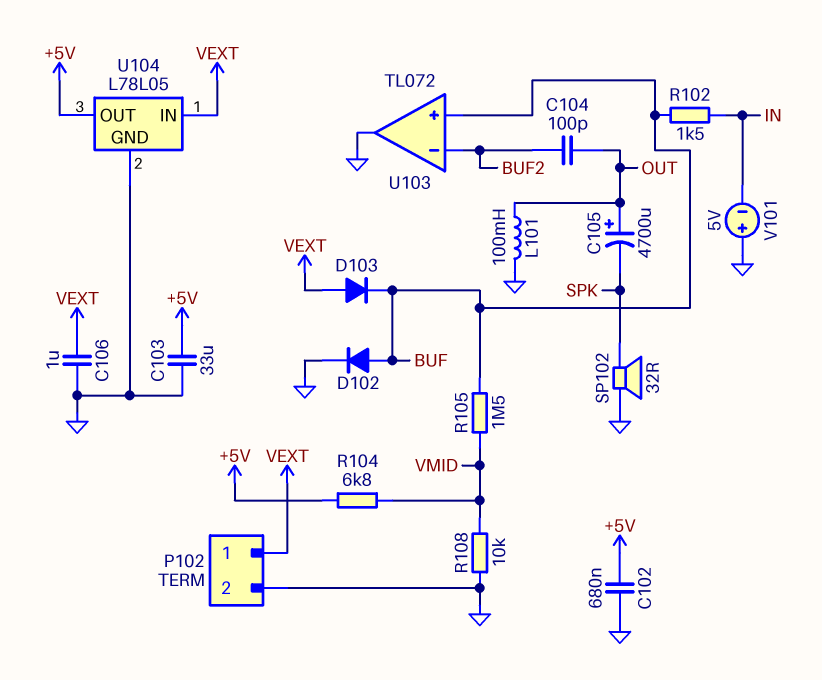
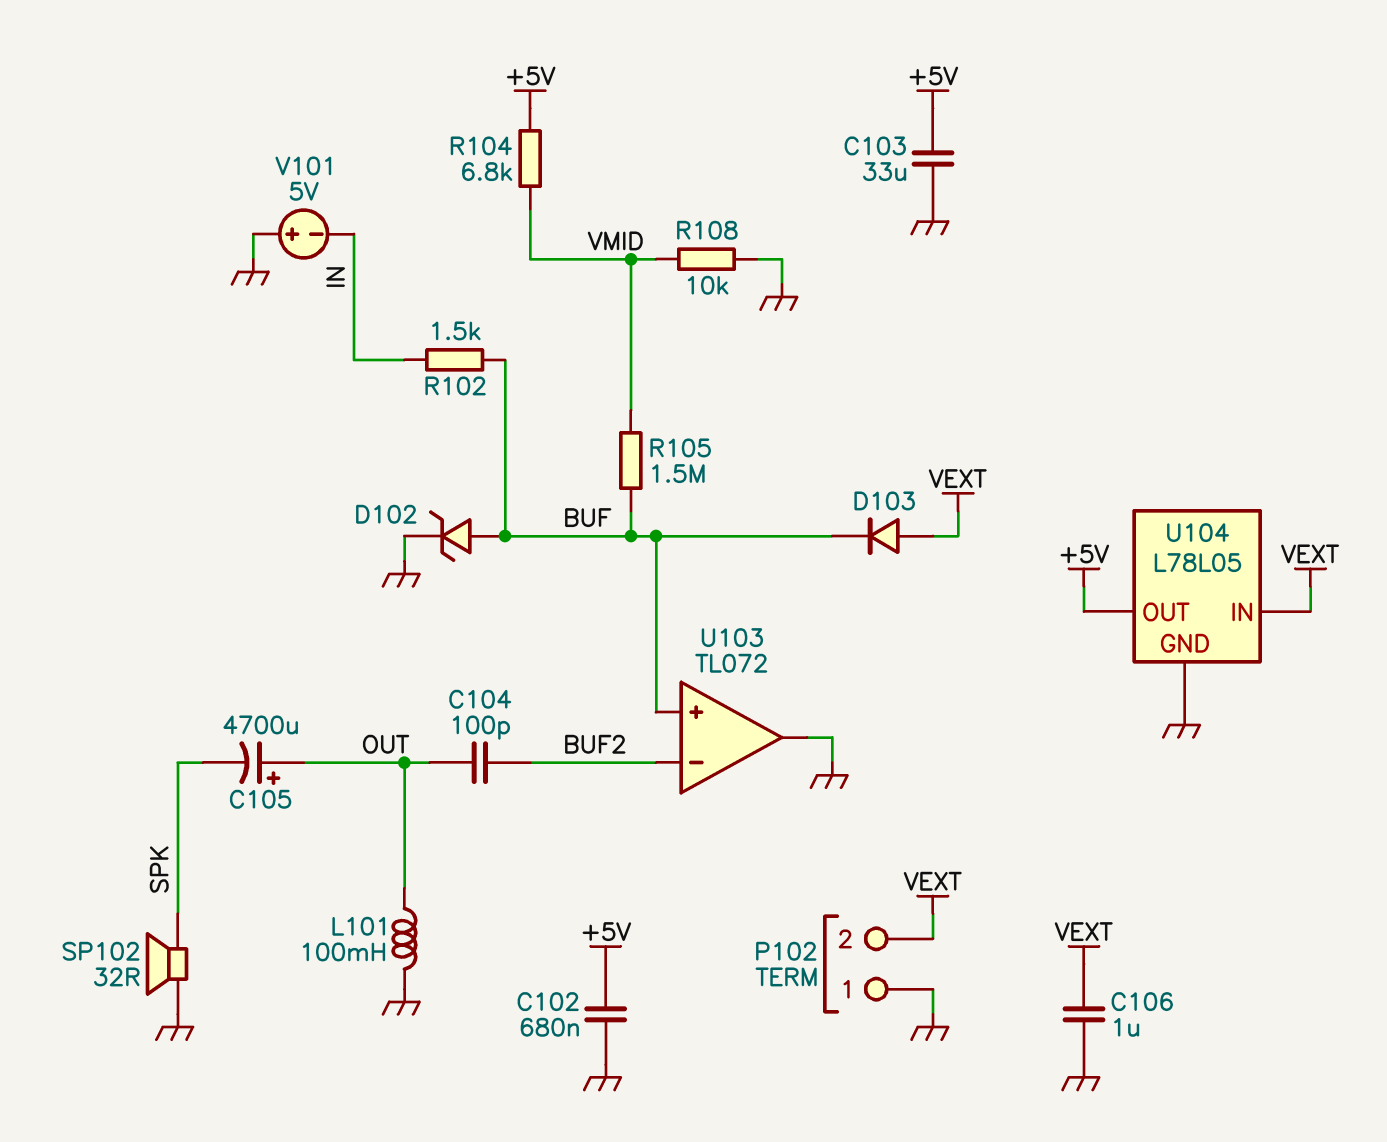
D102: diode (A BUF, K GND) -> zener (A BUF, K GND)
P102 pin 1: VEXT -> GND
P102 pin 2: GND -> VEXT

